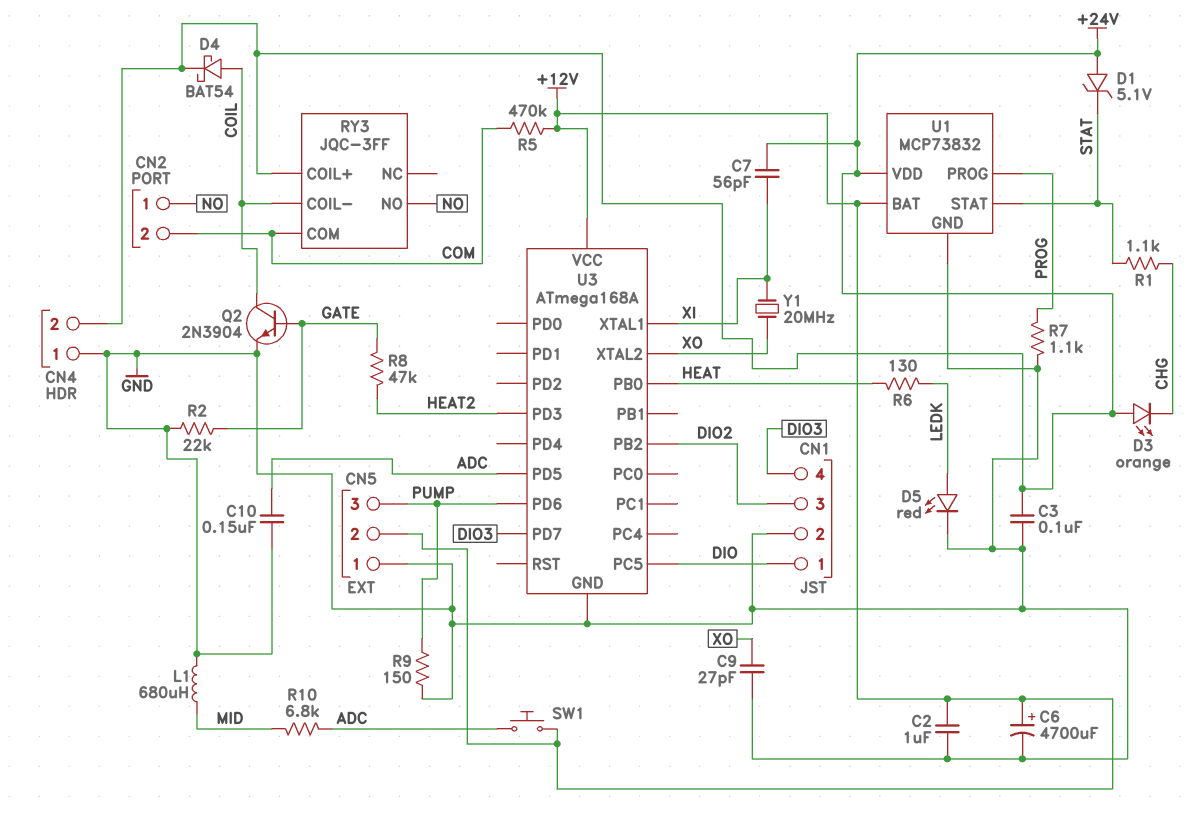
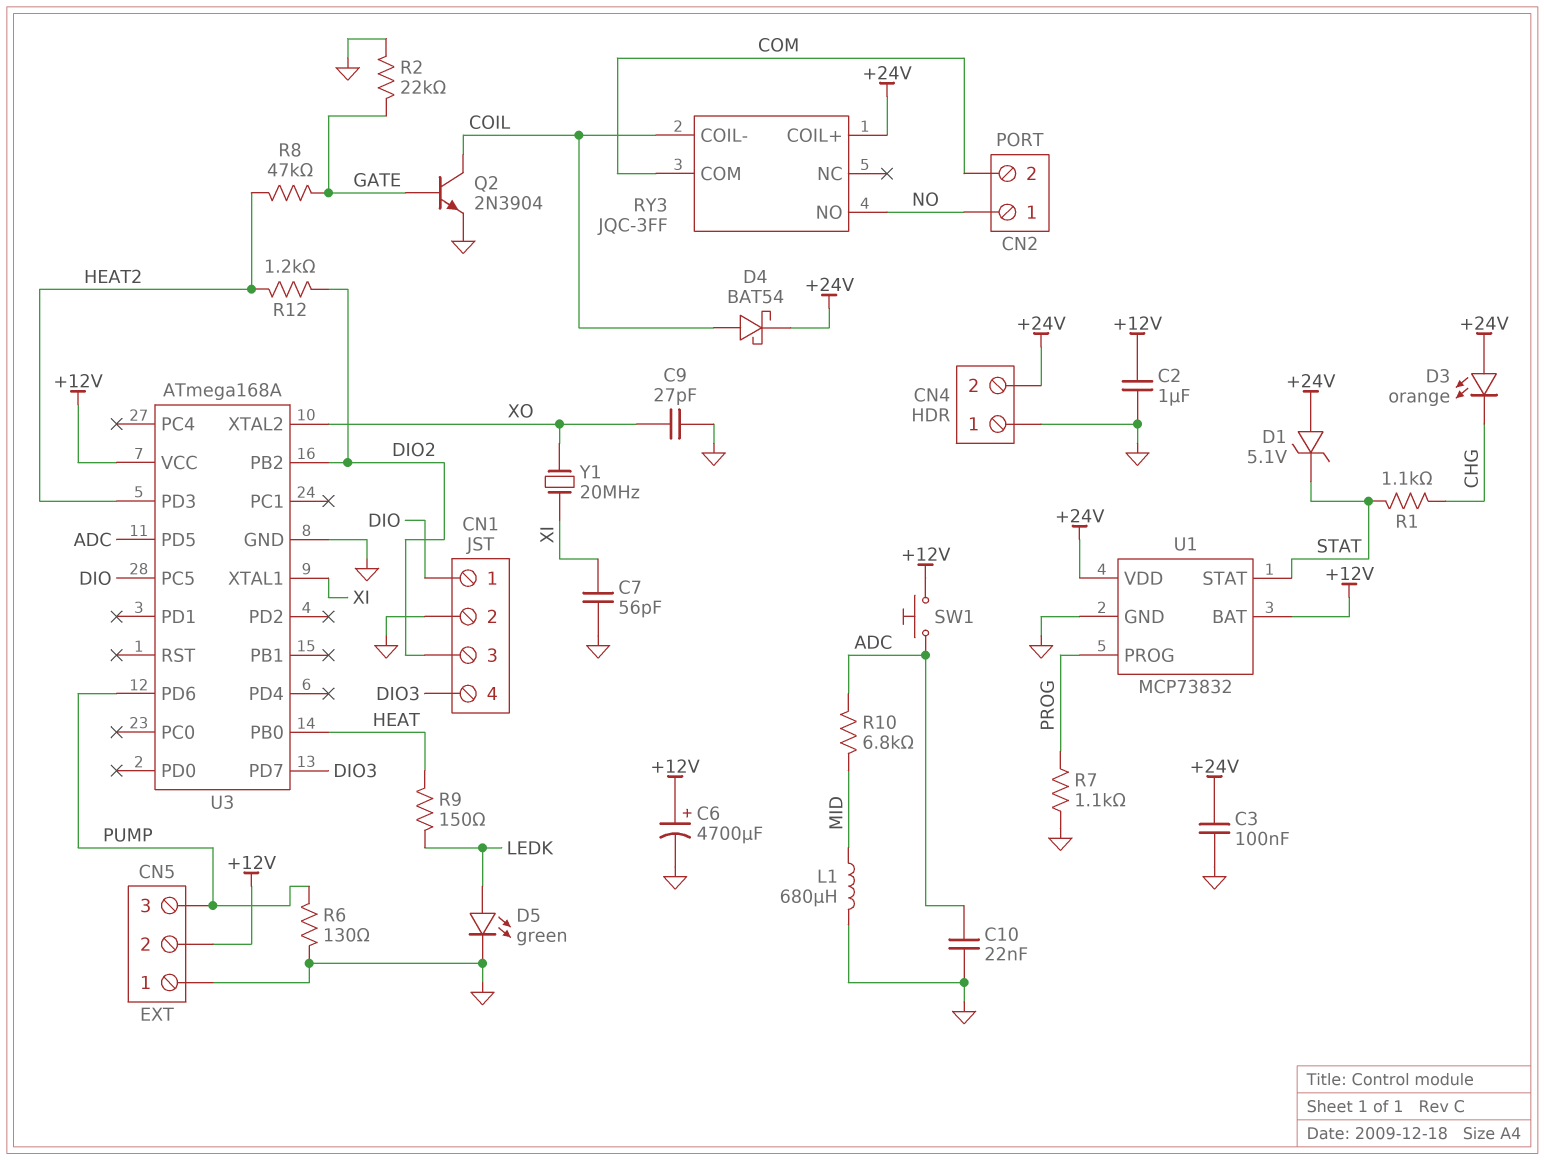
C7: 56pF (+24V, XI) -> 56pF (GND, XI)
C10: 150nF (ADC, GND) -> 22nF (ADC, GND)
D5: LED red (A LEDK, K GND) -> LED green (A LEDK, K GND)
R5: 470k (+12V, COM) -> none
R6: 130 (HEAT, LEDK) -> 130 (GND, PUMP)
R9: 150 (GND, PUMP) -> 150 (HEAT, LEDK)
R12: none -> 1.2k (DIO2, HEAT2)

